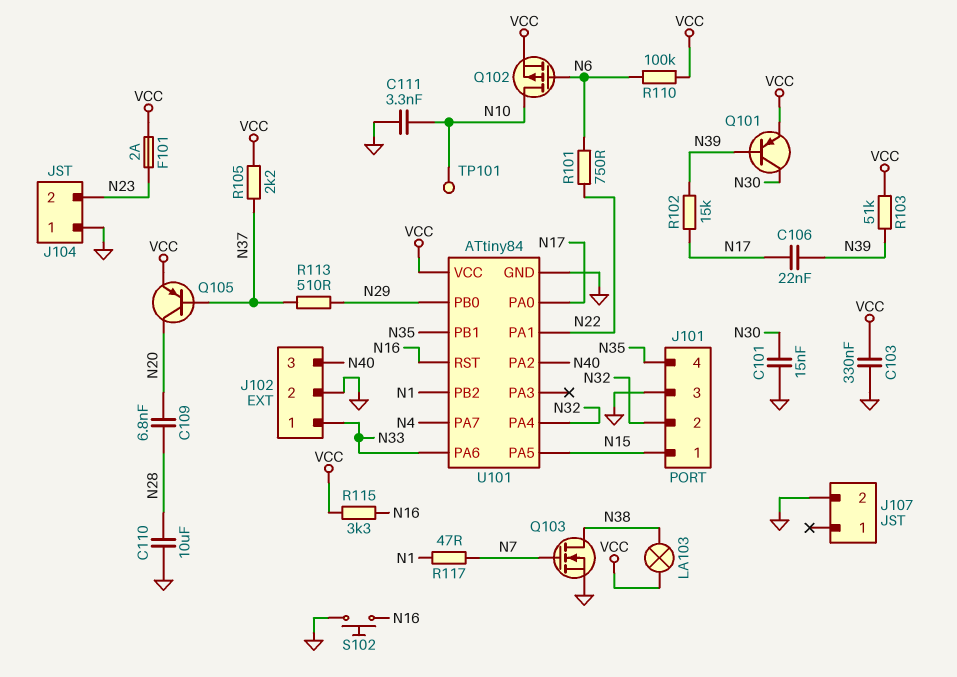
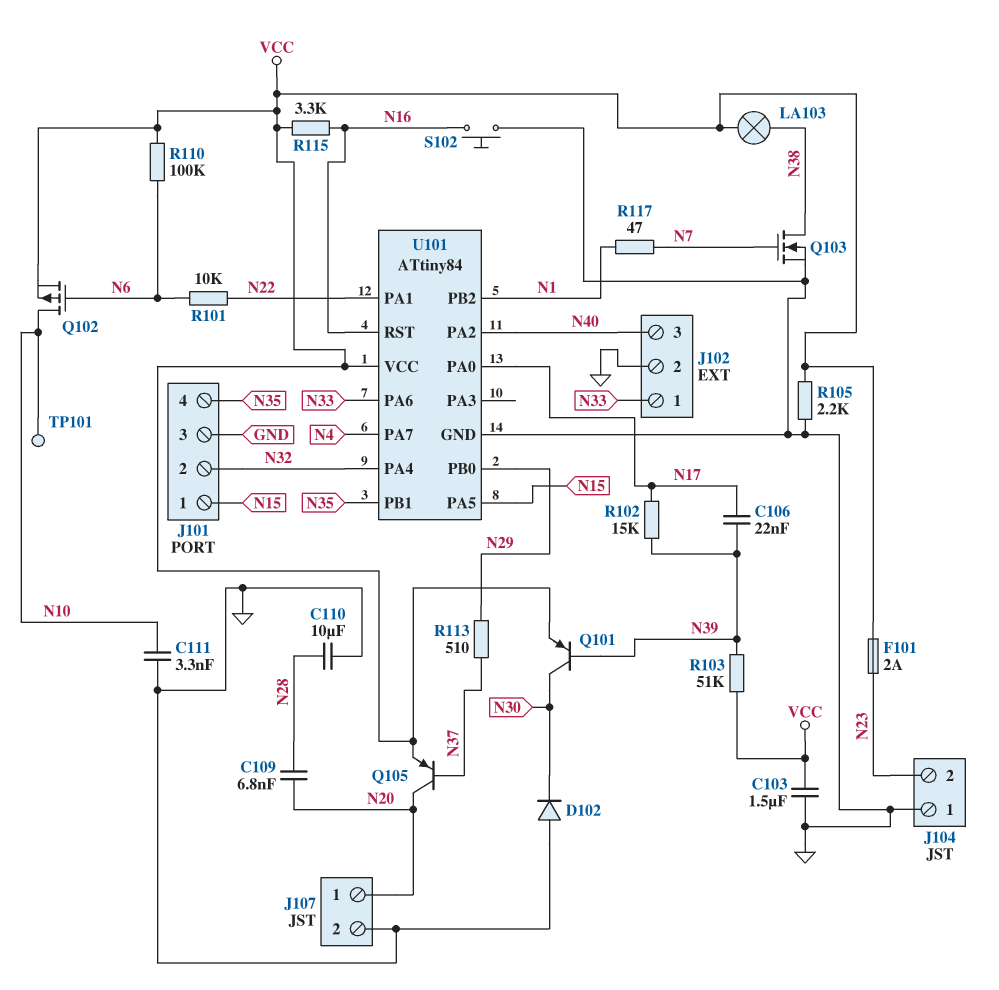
C101: 15nF (GND, N30) -> none
C103: 330nF (GND, VCC) -> 1.5uF (GND, VCC)
D102: none -> diode (A GND, K N30)
J107 pin 1: none -> N20
R101: 750 (N6, N22) -> 10k (N6, N22)
R105: 2.2k (N37, VCC) -> 2.2k (GND, VCC)

